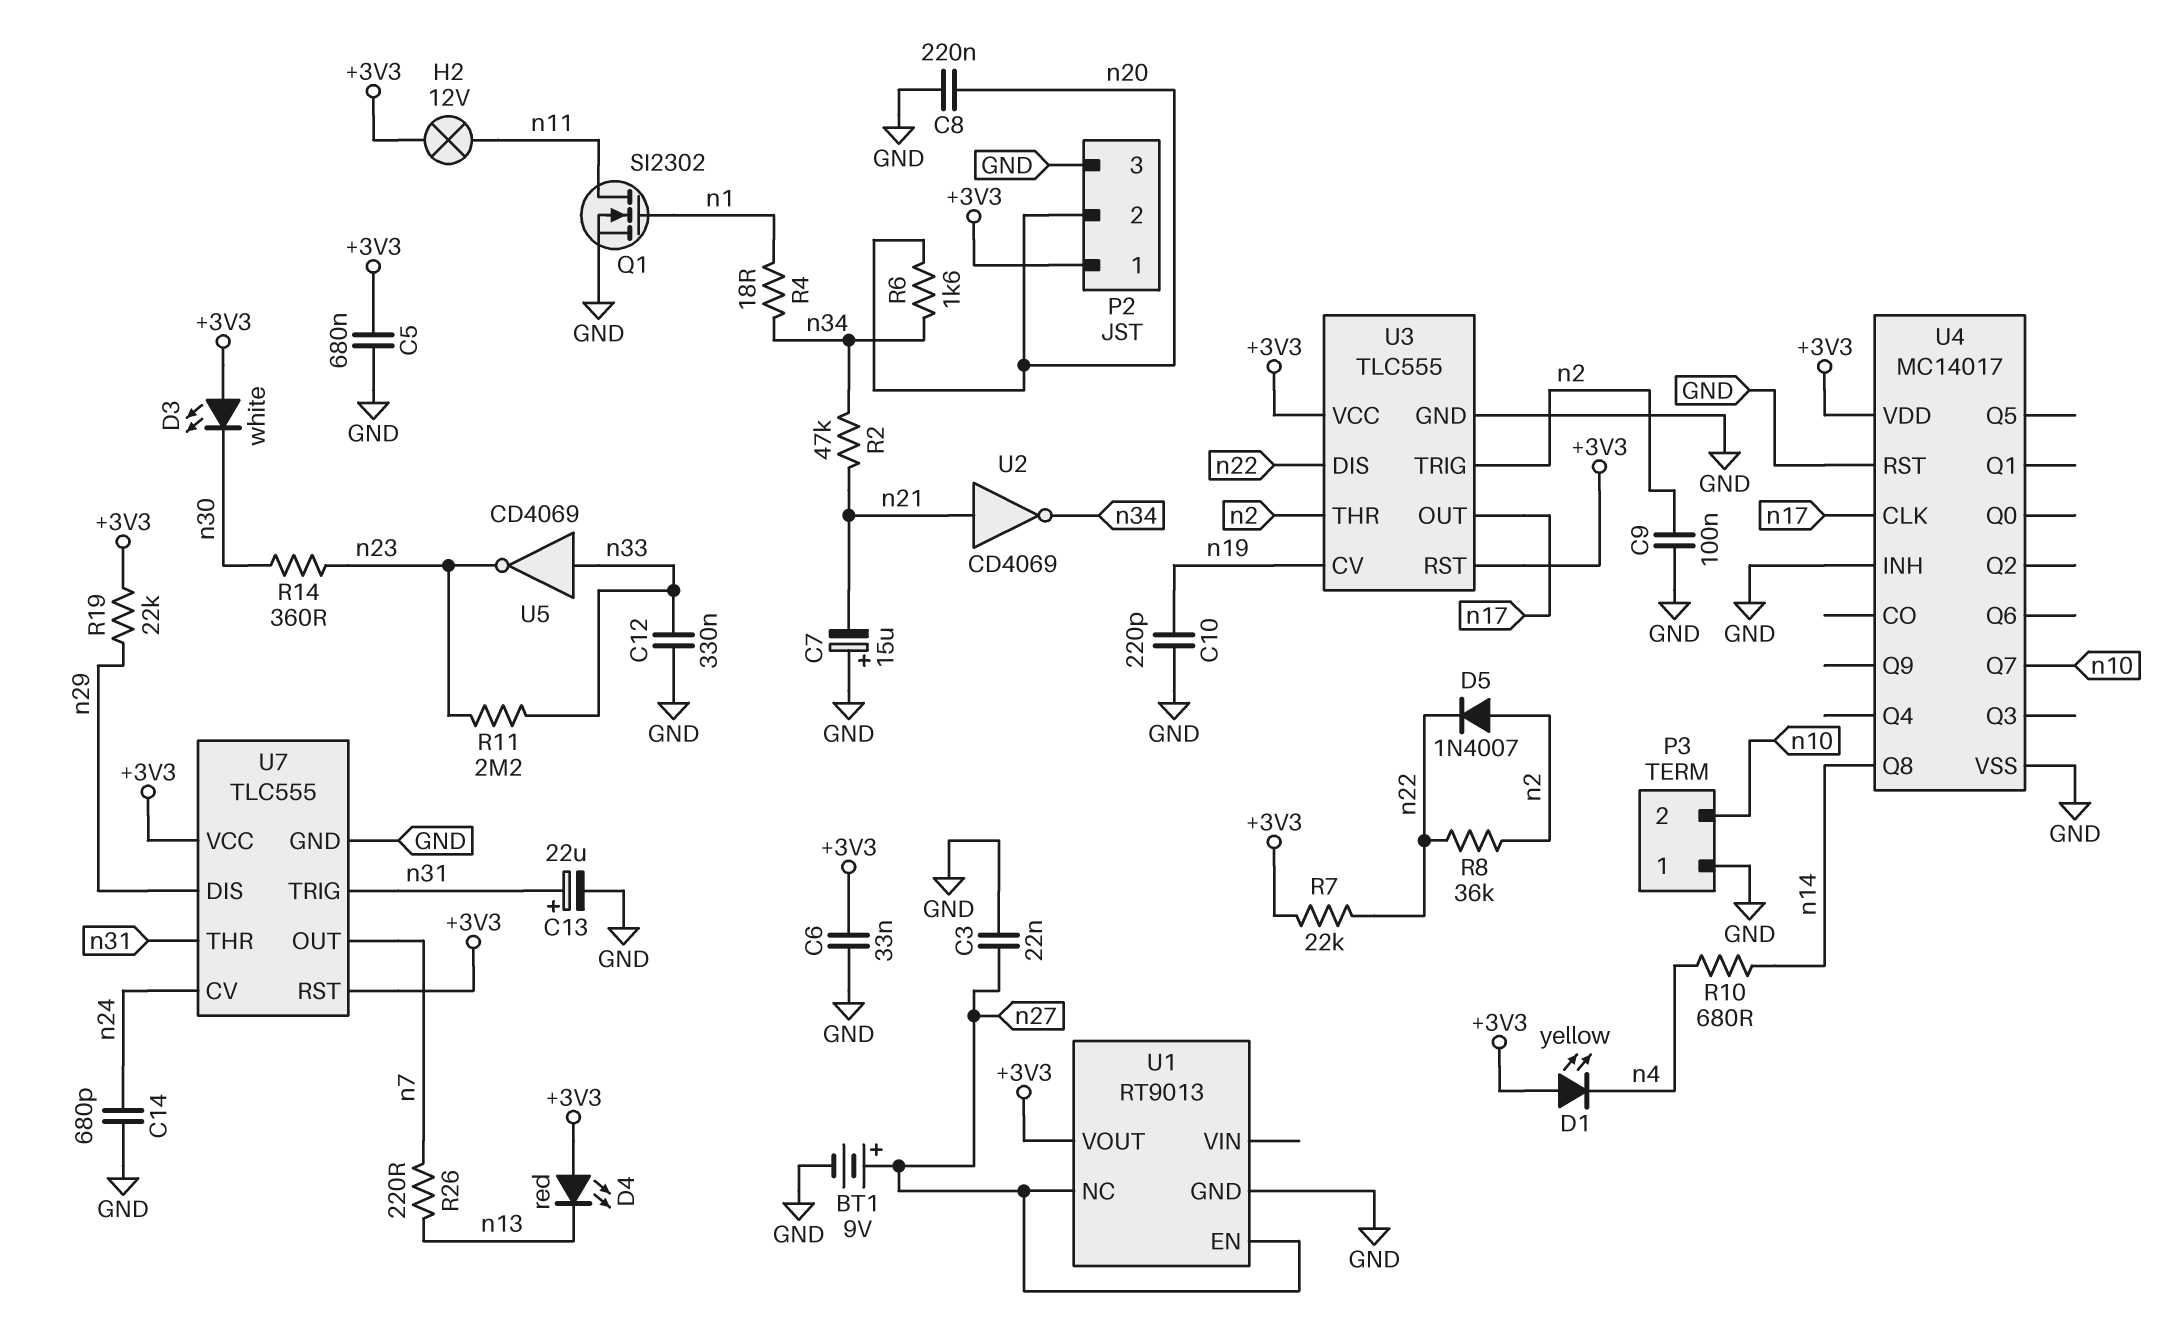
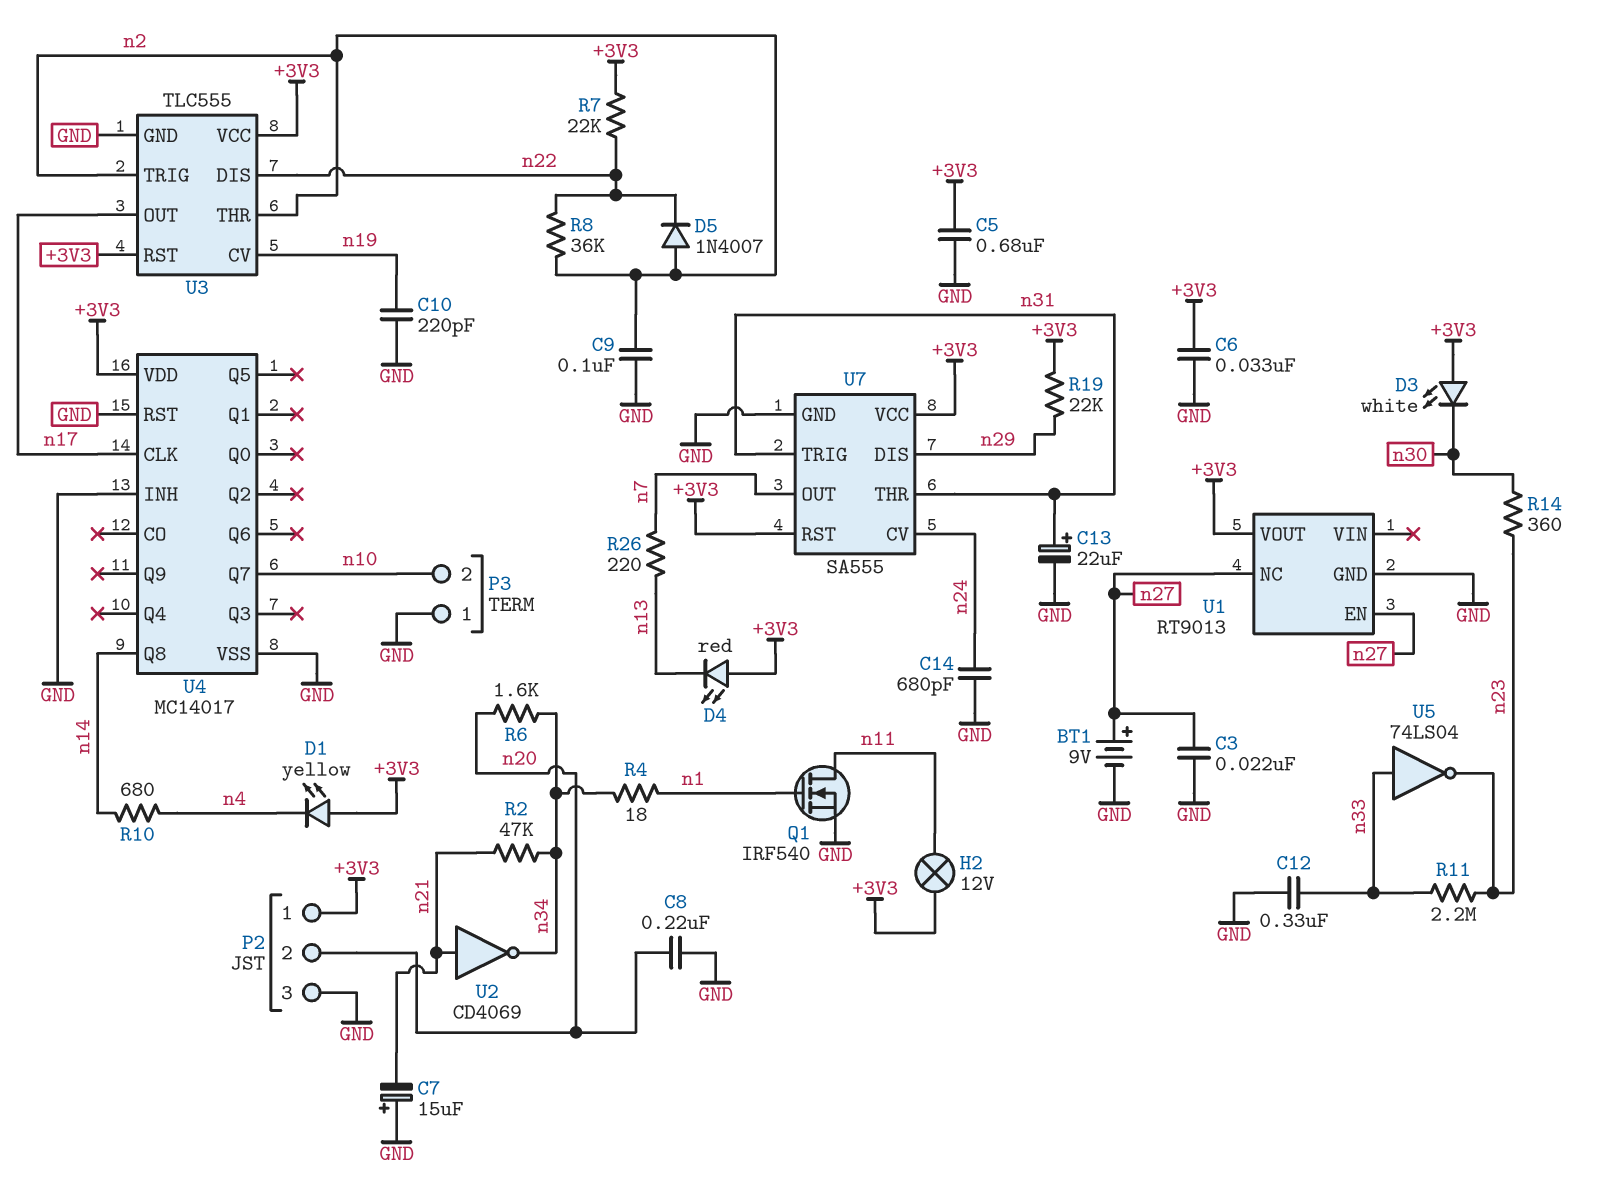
Q1: NMOS SI2302 (G n1, D n11, S GND) -> NMOS IRF540 (G n1, D n11, S GND)
U5: NOT CD4069 (in n33, out n23) -> NOT 74LS04 (in n33, out n23)
U7: TLC555 -> SA555

